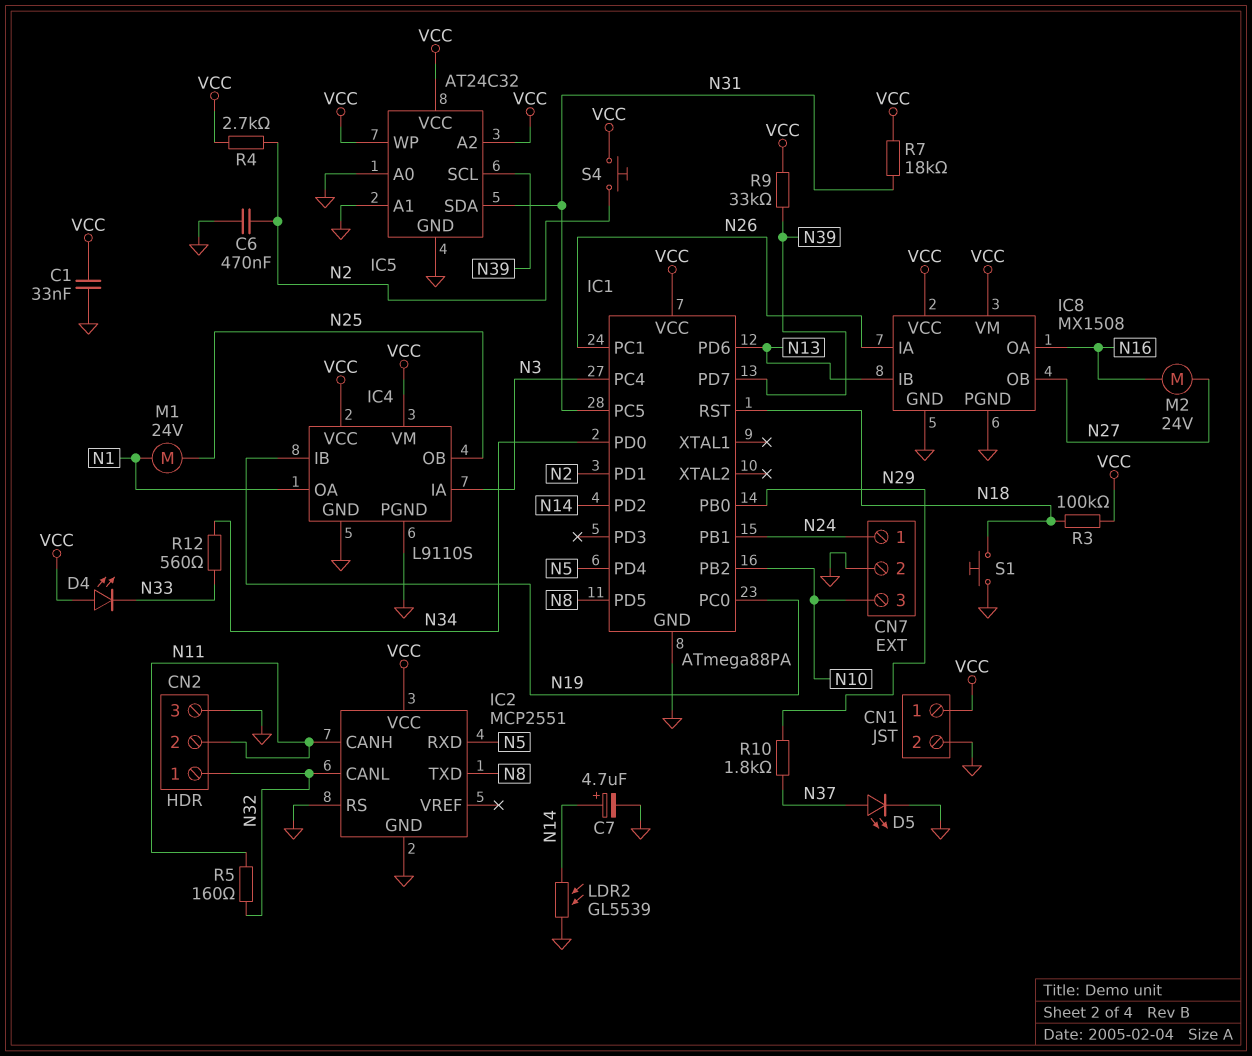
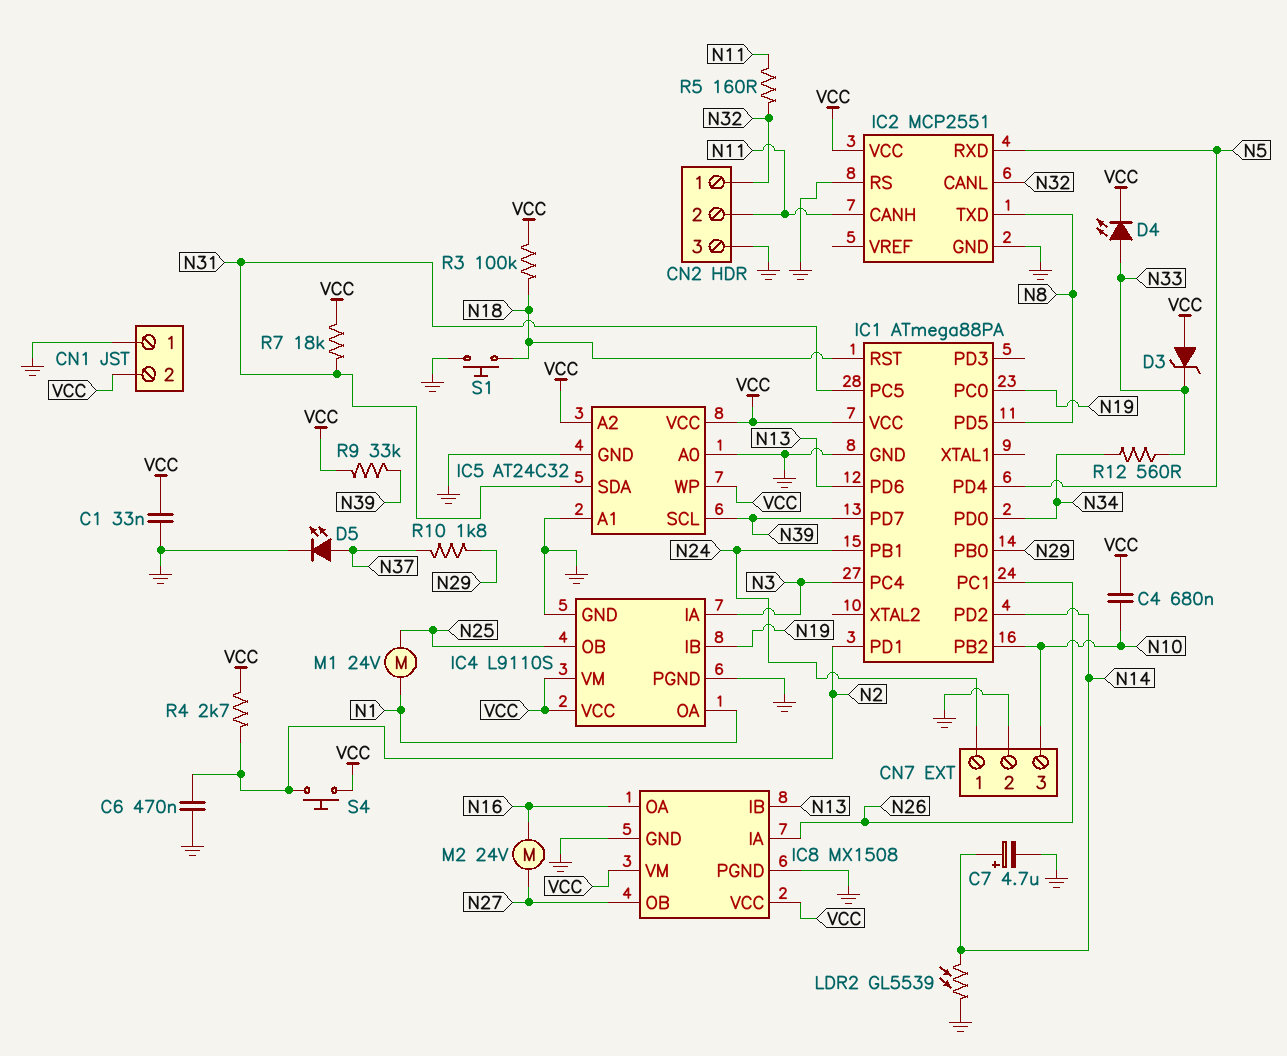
C4: none -> 680nF (N10, VCC)
CN1 pin 1: VCC -> GND
CN1 pin 2: GND -> VCC
D3: none -> zener (A VCC, K N33)
D4: LED (A VCC, K N33) -> LED (A N33, K VCC)

